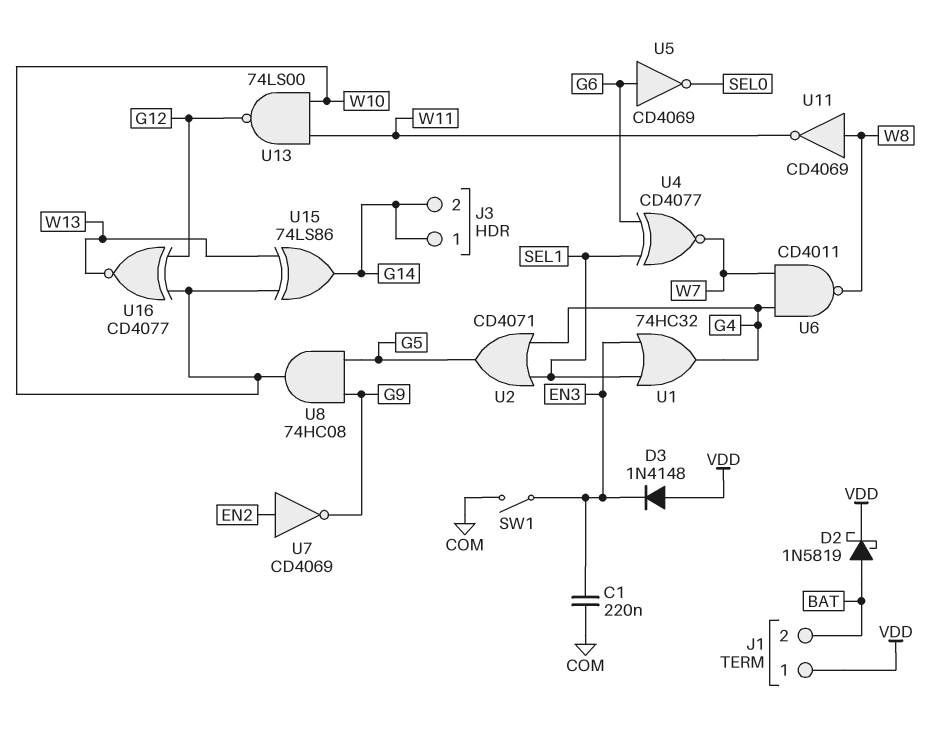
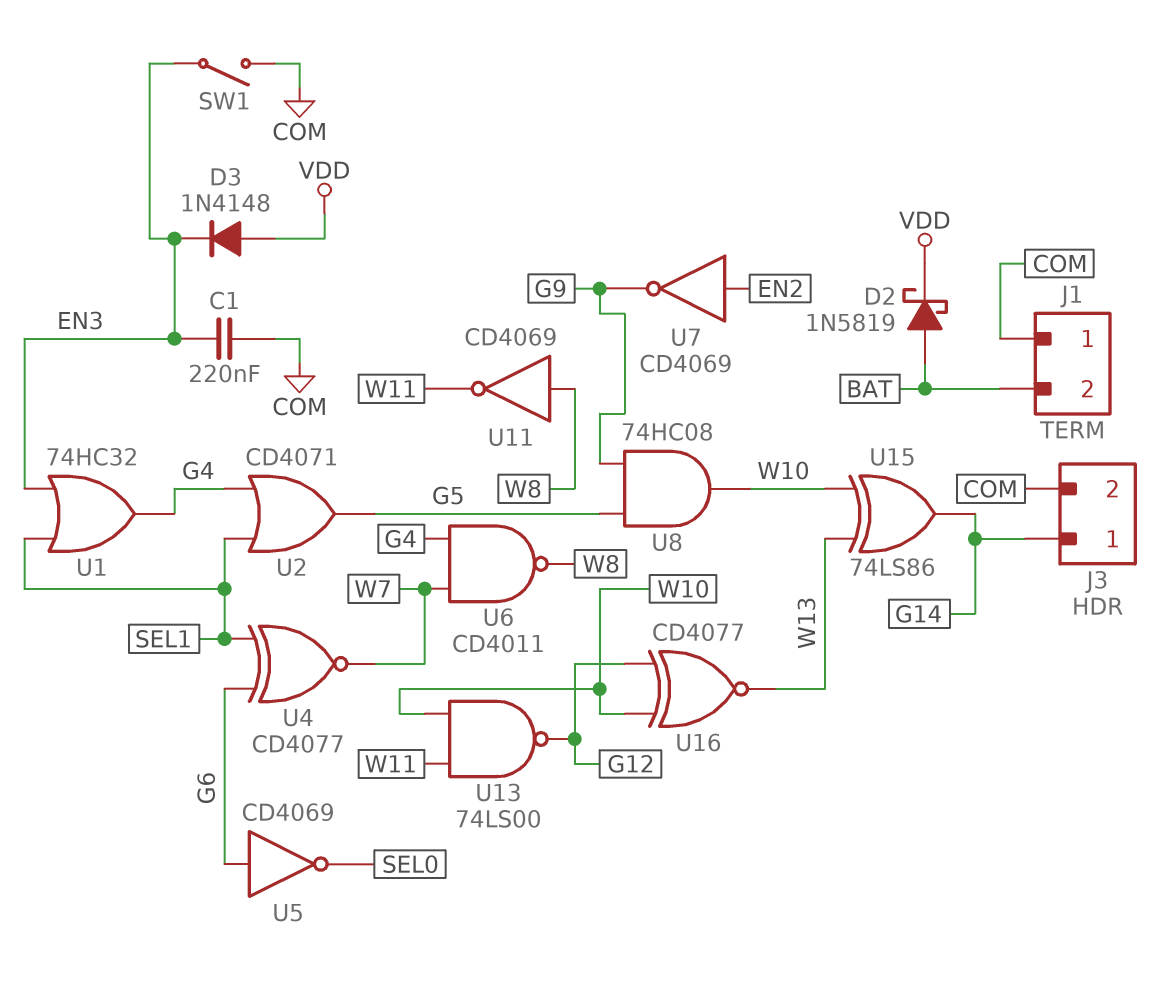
J1 pin 1: VDD -> COM
J3 pin 2: G14 -> COM

